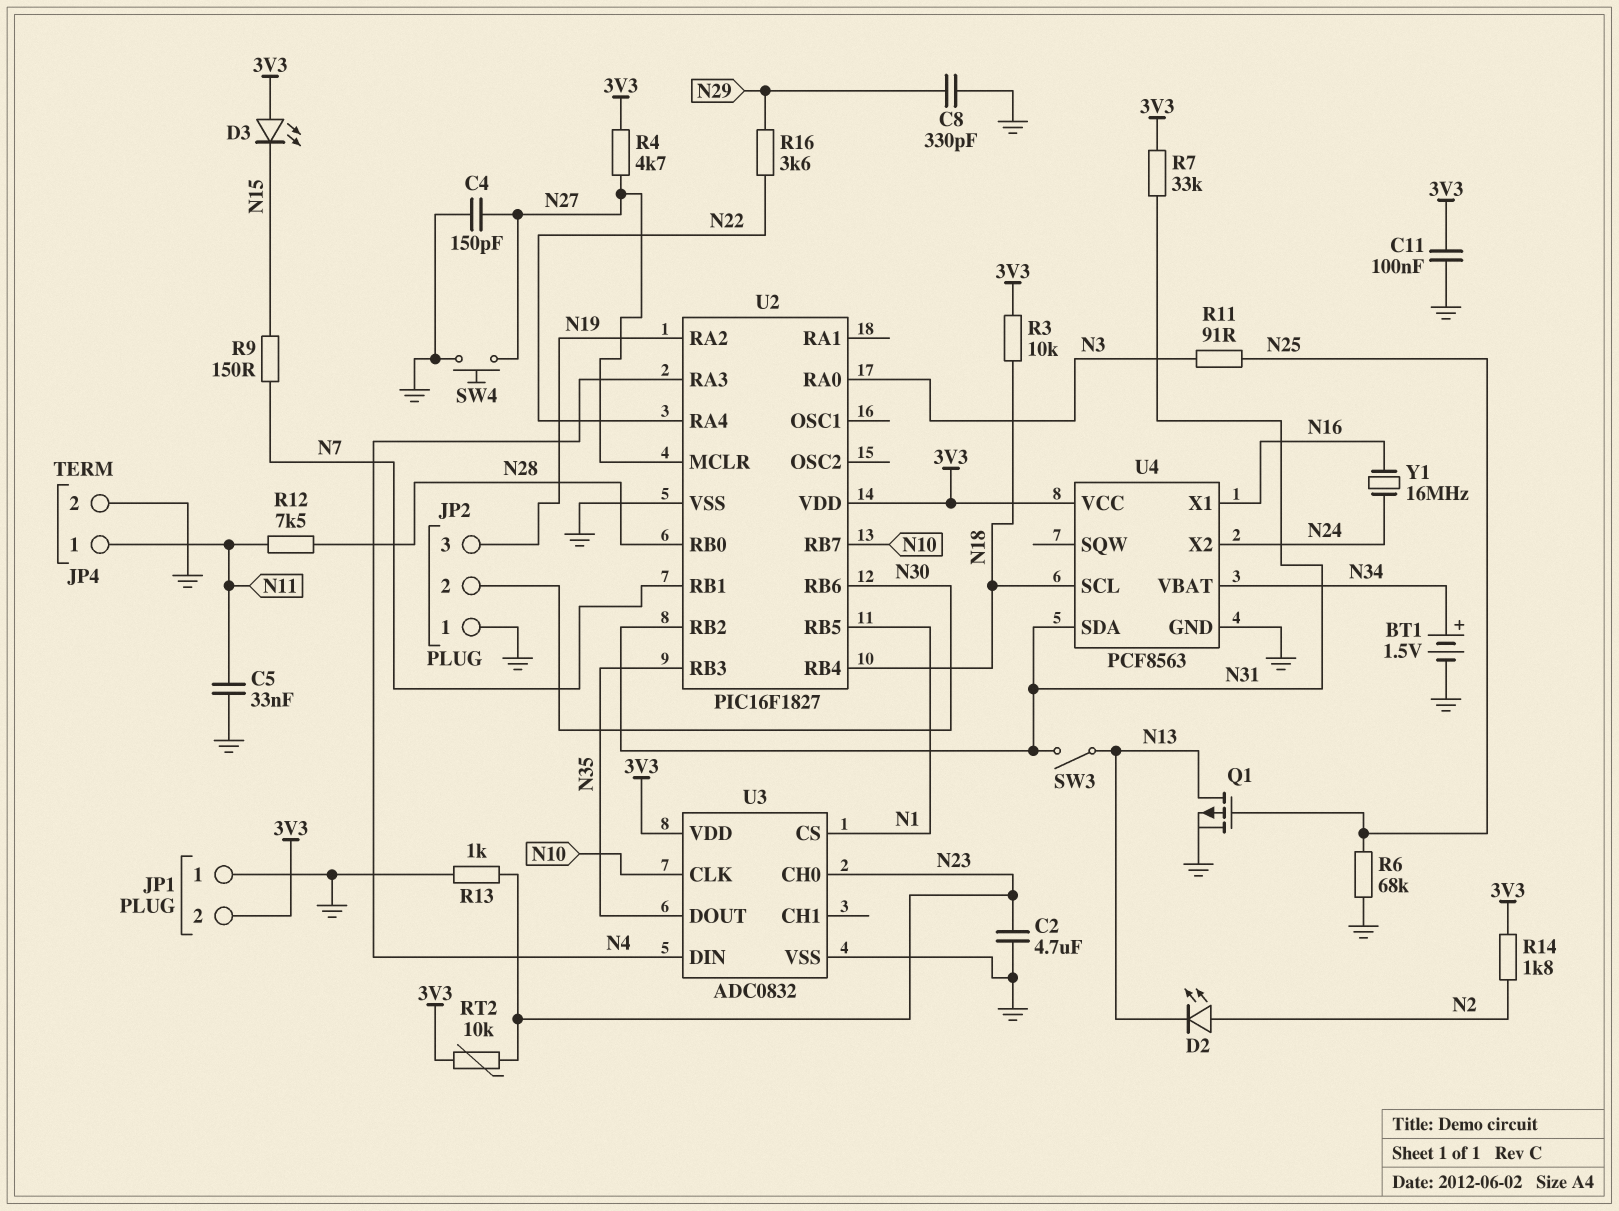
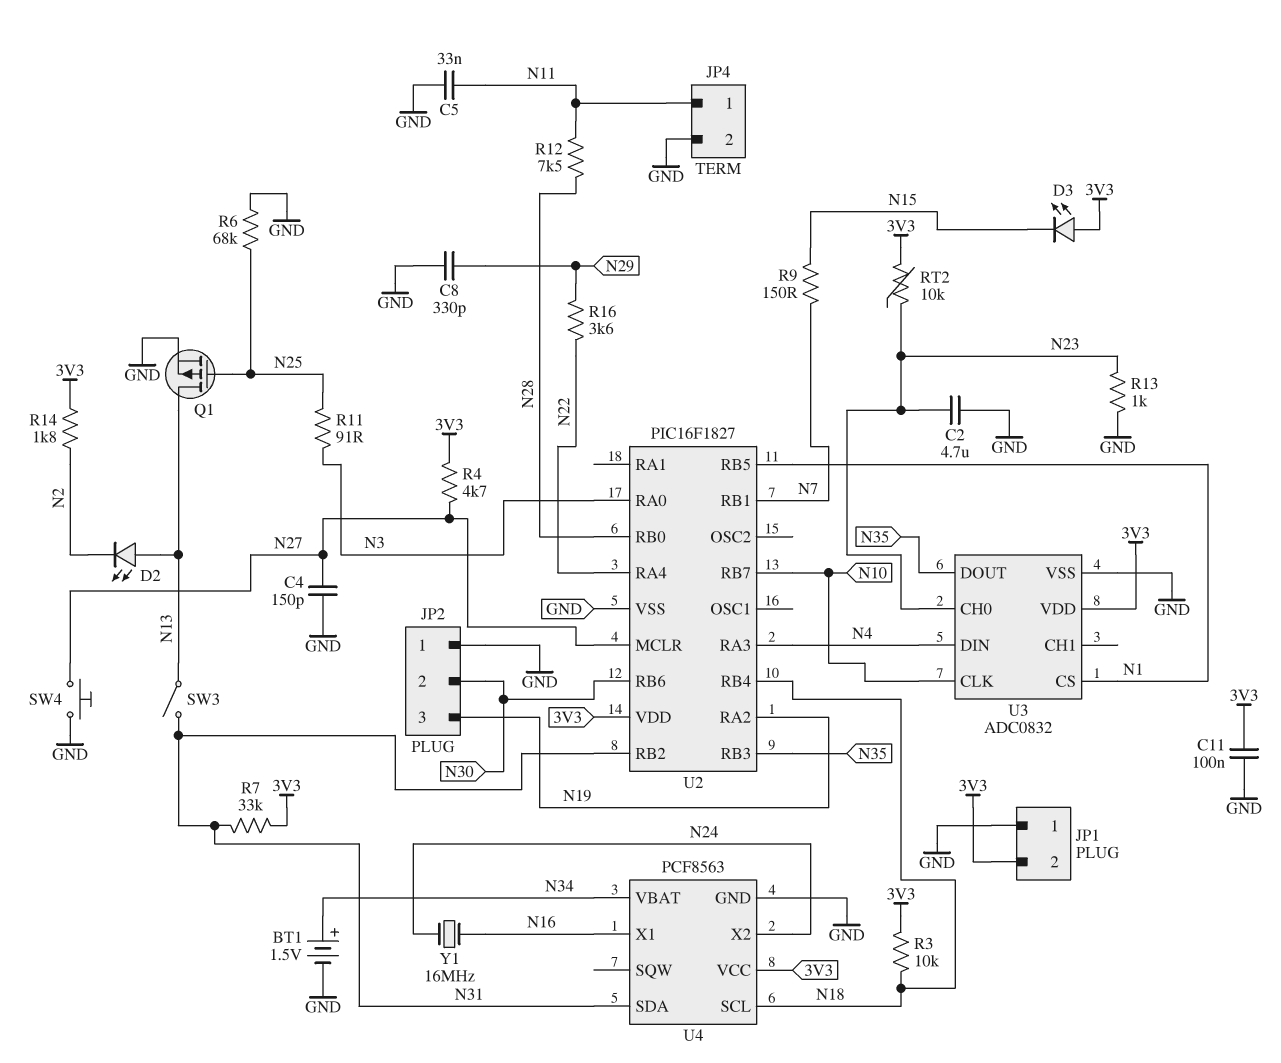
D2: LED (A N2, K N13) -> LED (A N13, K N2)

